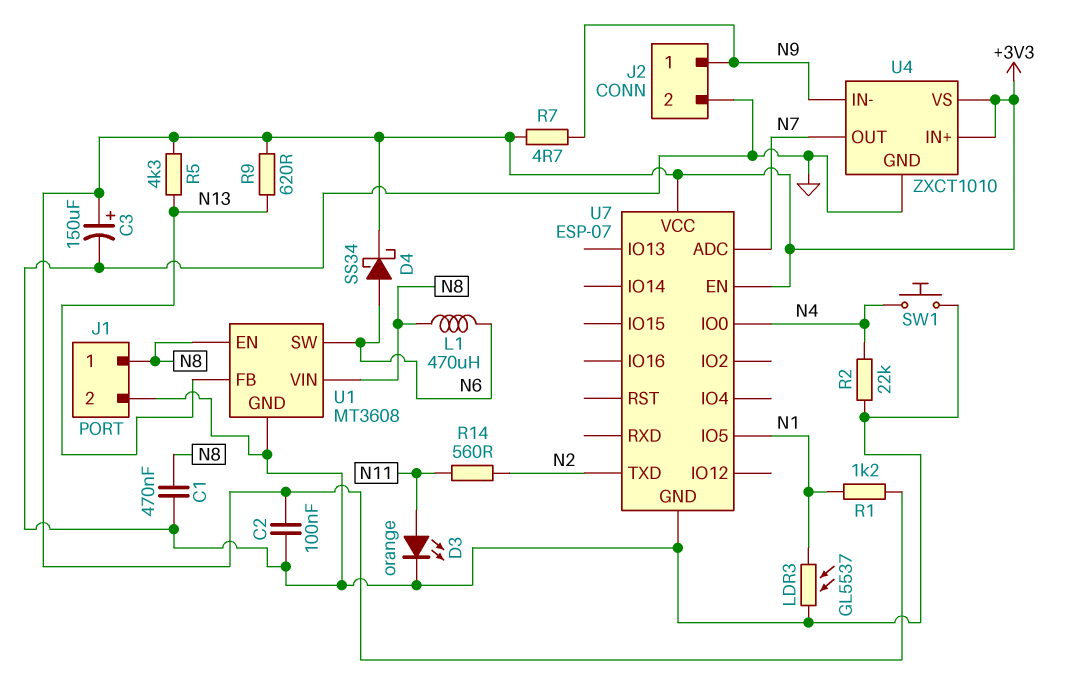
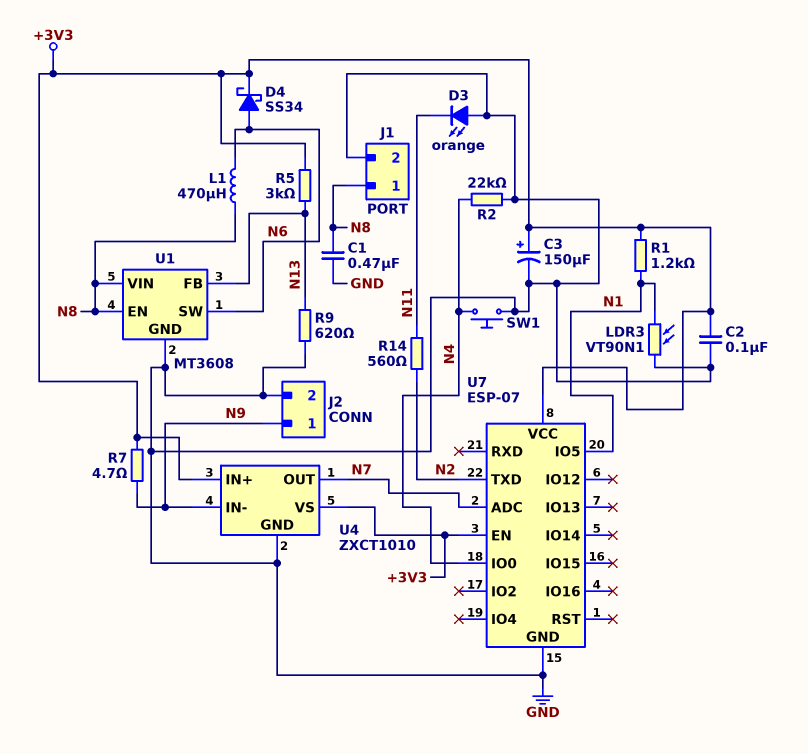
D3: LED orange (A N11, K GND) -> LED orange (A GND, K N11)
LDR3: GL5537 (GND, N1) -> VT90N1 (GND, N1)
R5: 4.3k (+3V3, N13) -> 3k (+3V3, N13)
R9: 620 (+3V3, N13) -> 620 (GND, N13)

